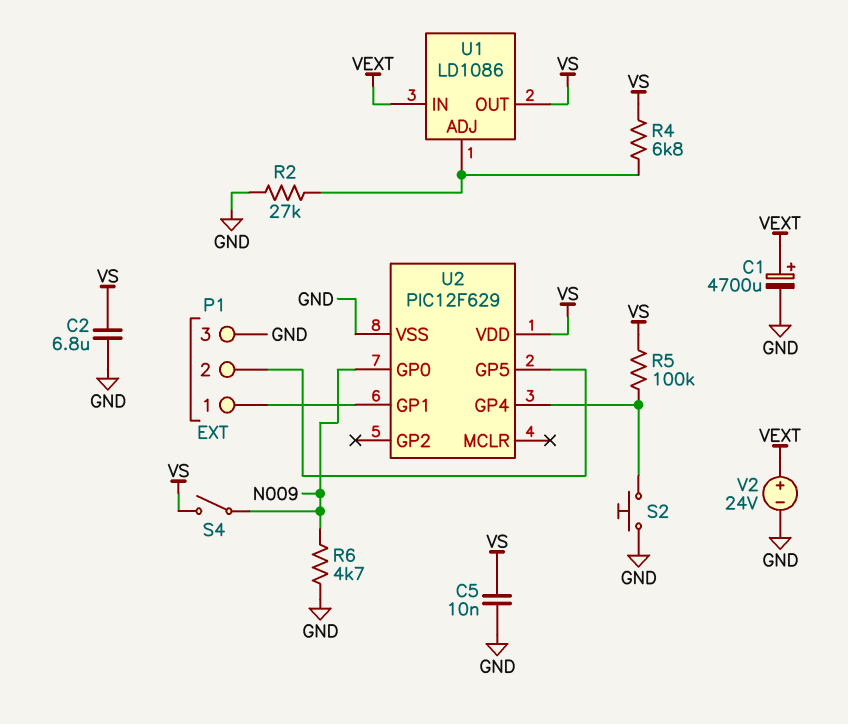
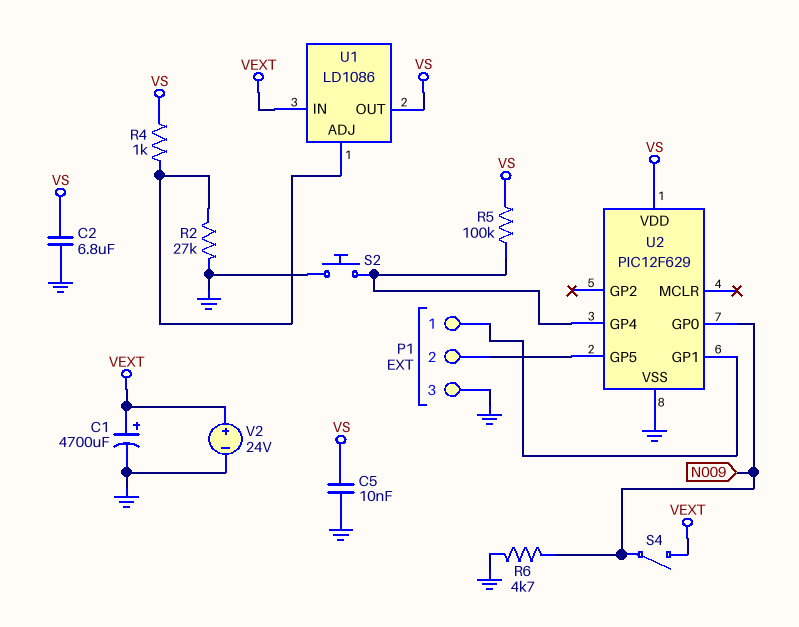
R4: 6.8k (U1/ADJ, VS) -> 1k (U1/ADJ, VS)
S4: switch (N009, VS) -> switch (N009, VEXT)

